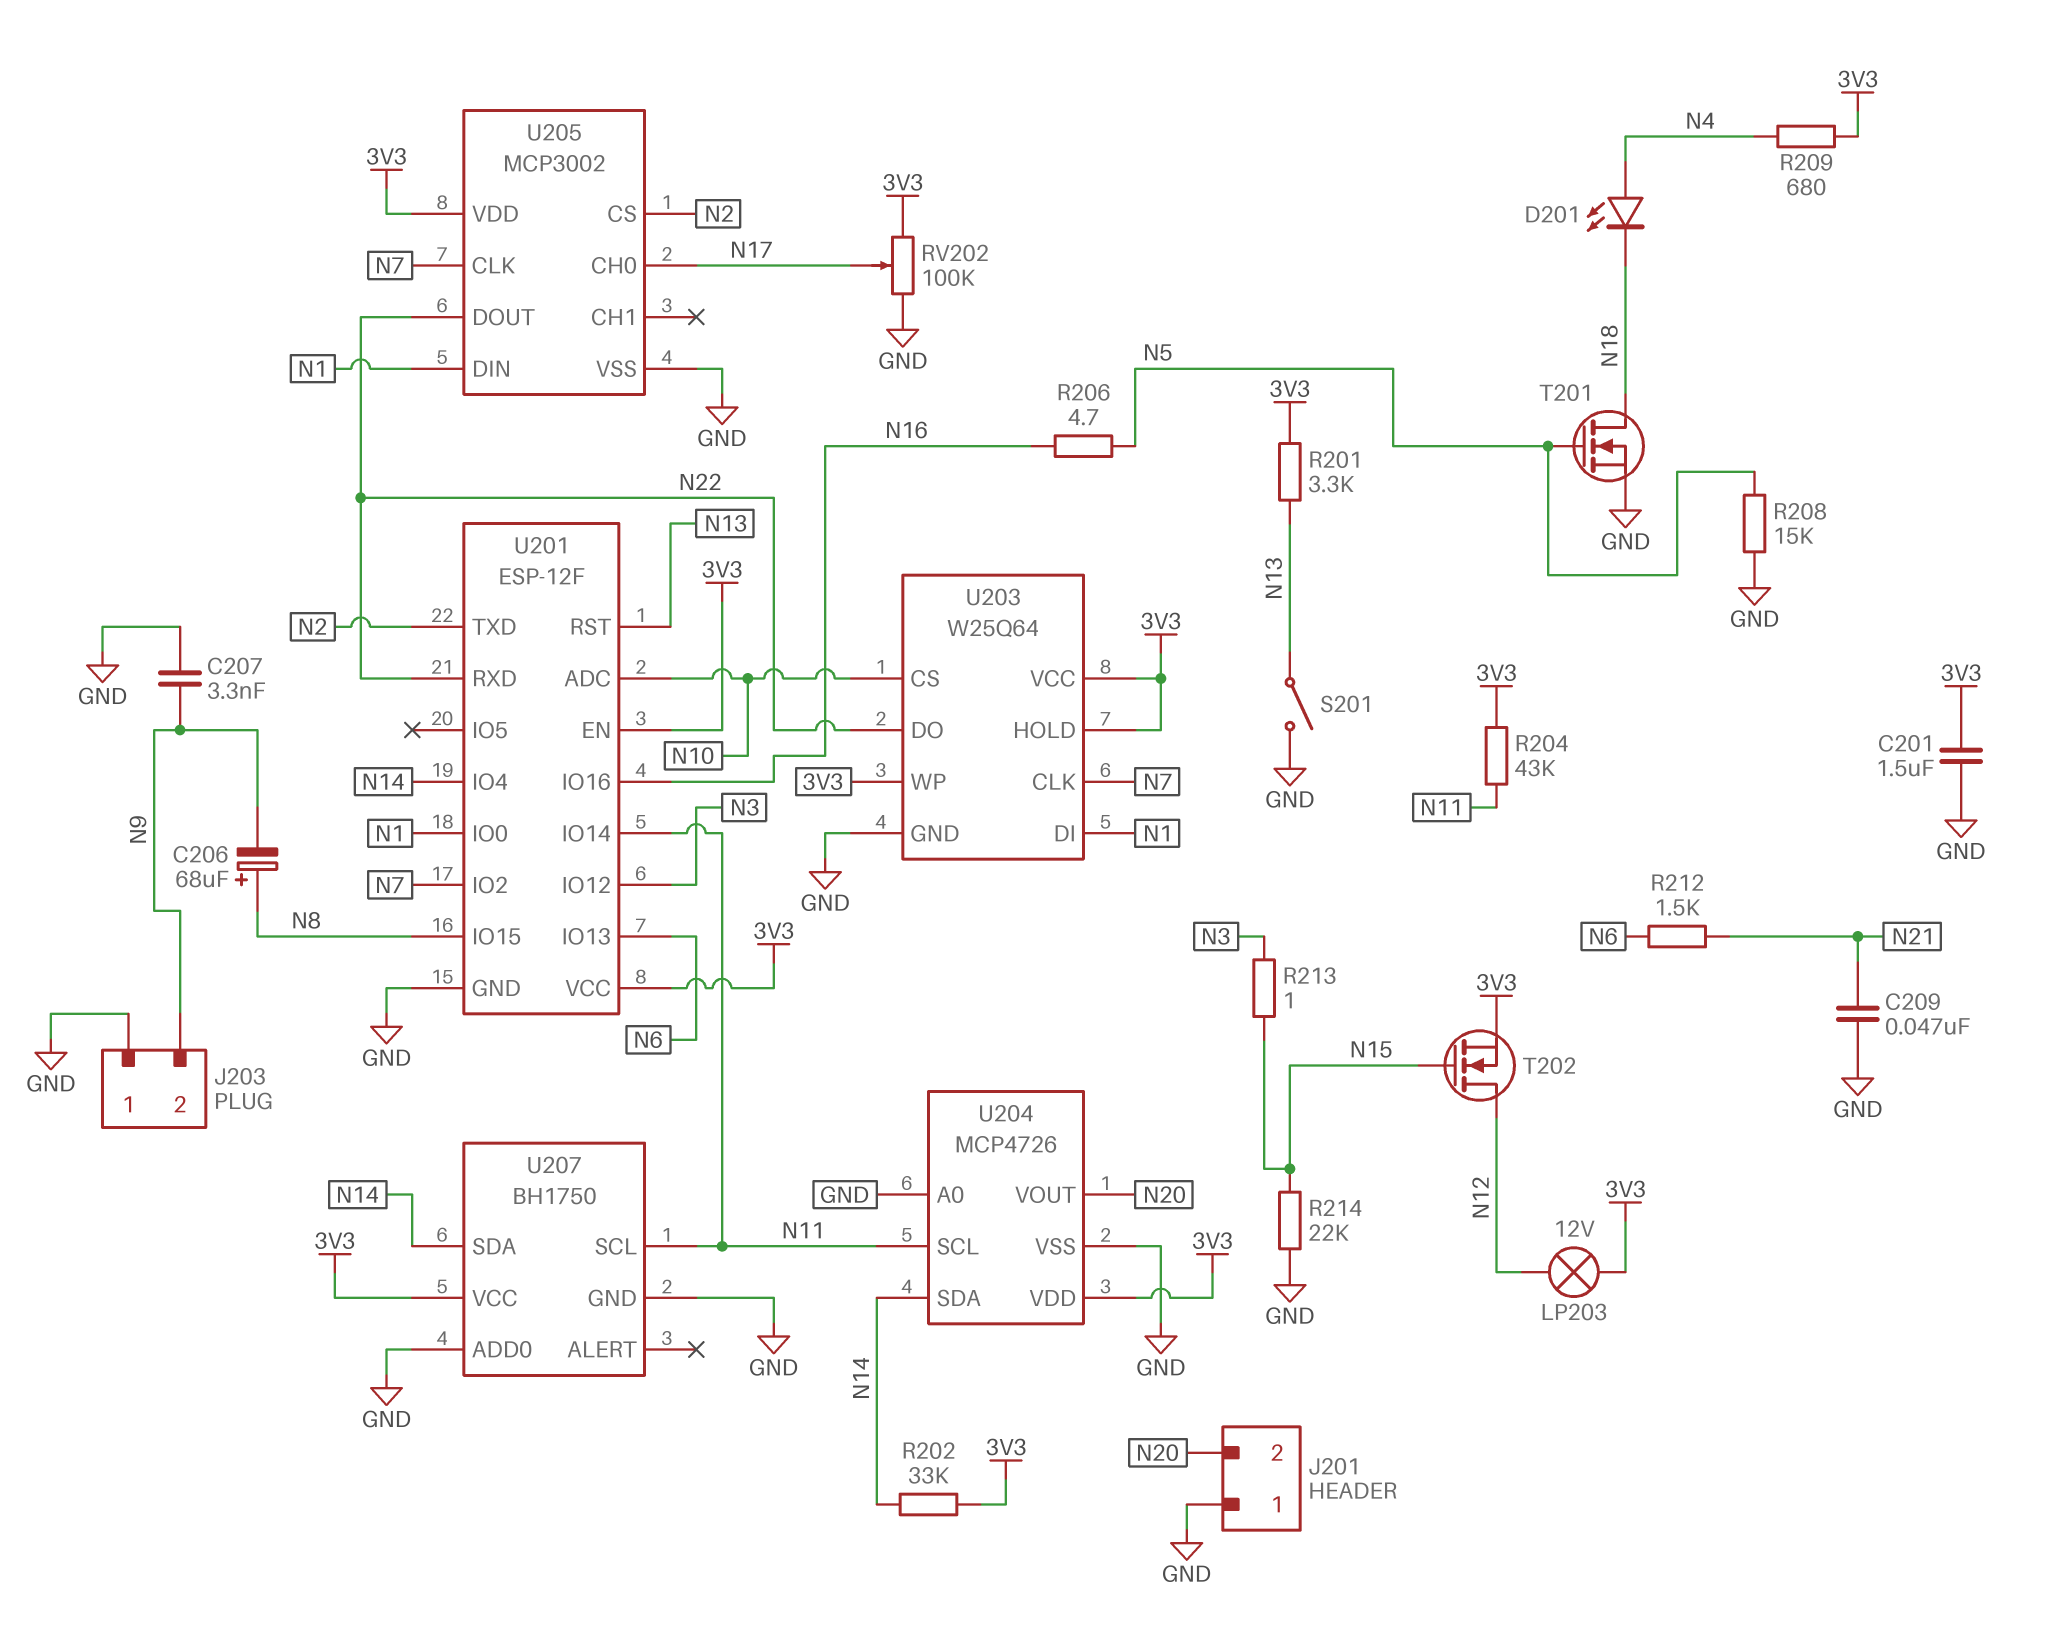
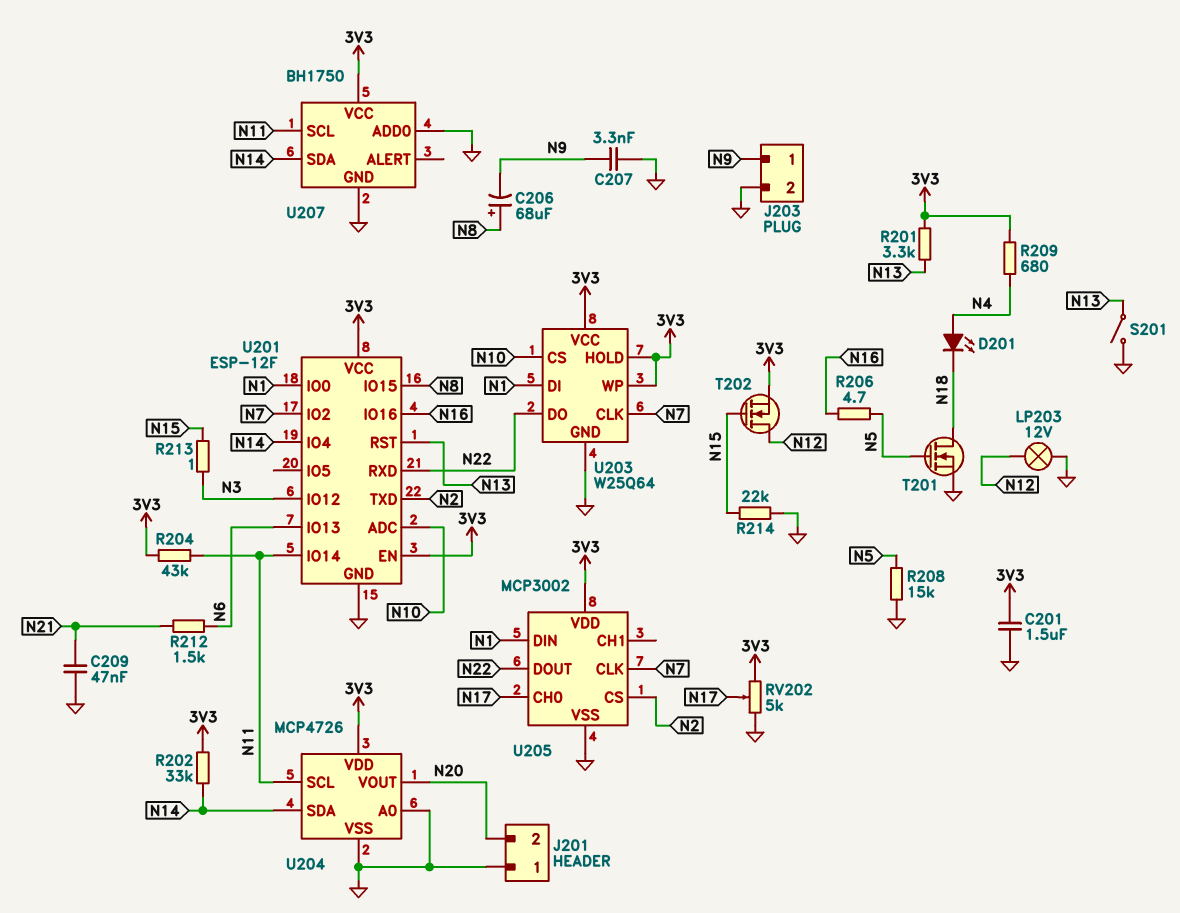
J203 pin 1: GND -> N9
J203 pin 2: N9 -> GND
LP203: lamp 12V (3V3, N12) -> lamp 12V (GND, N12)
RV202: 100k (3V3, GND, wiper N17) -> 5k (3V3, GND, wiper N17)

